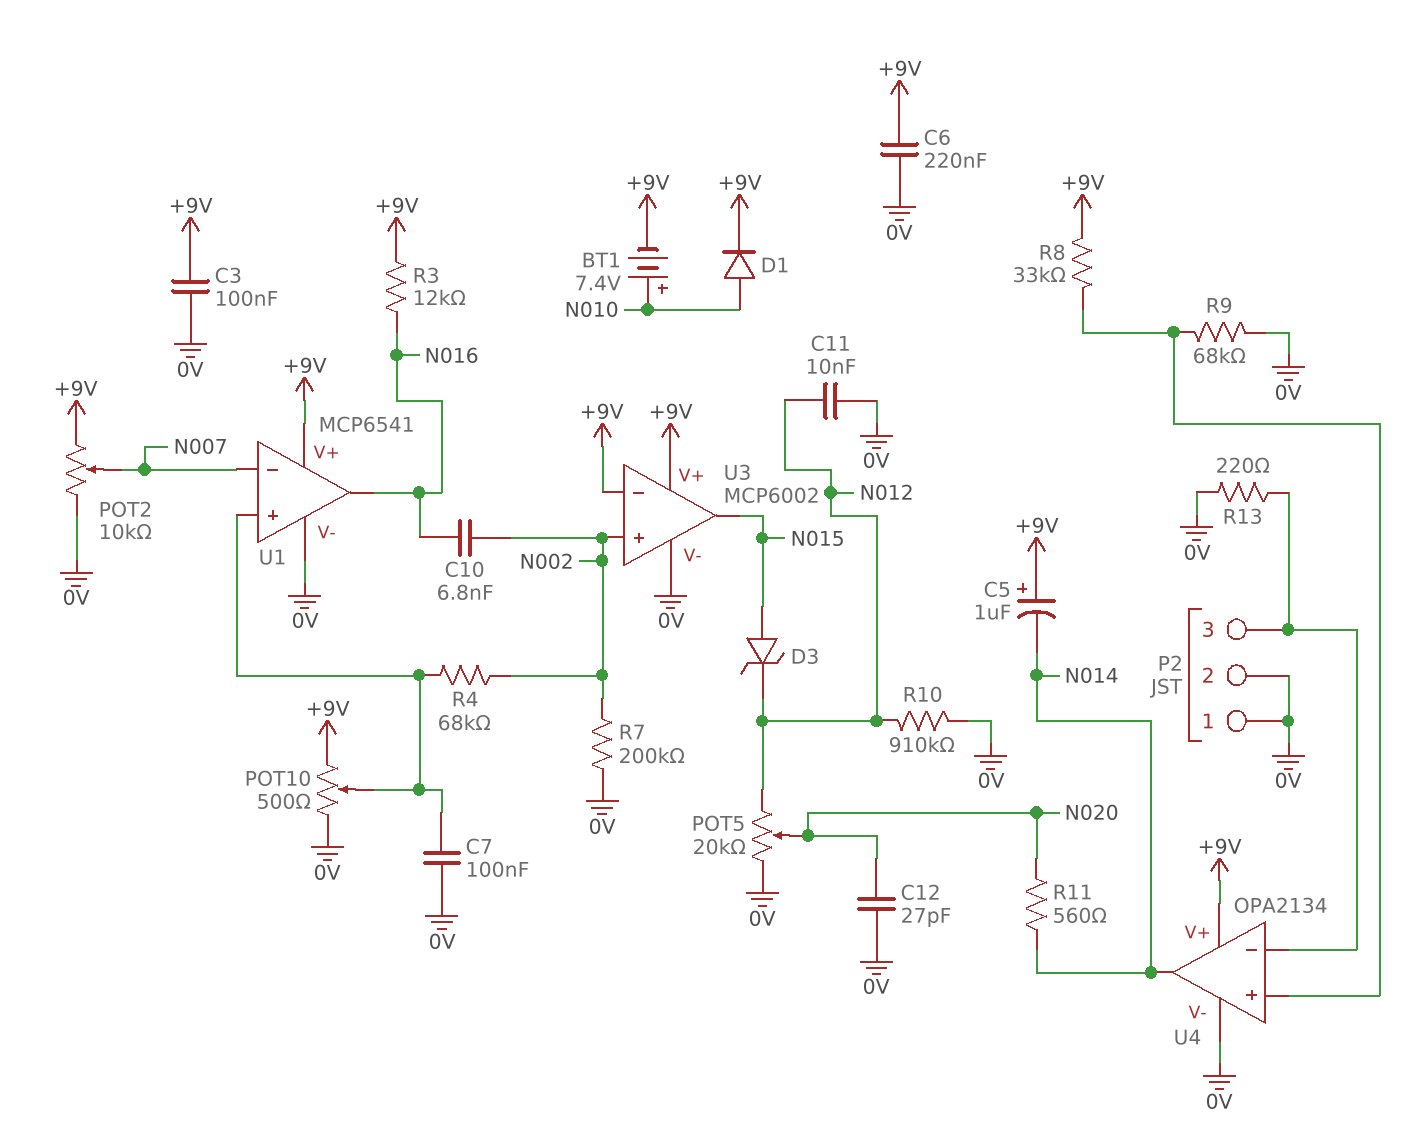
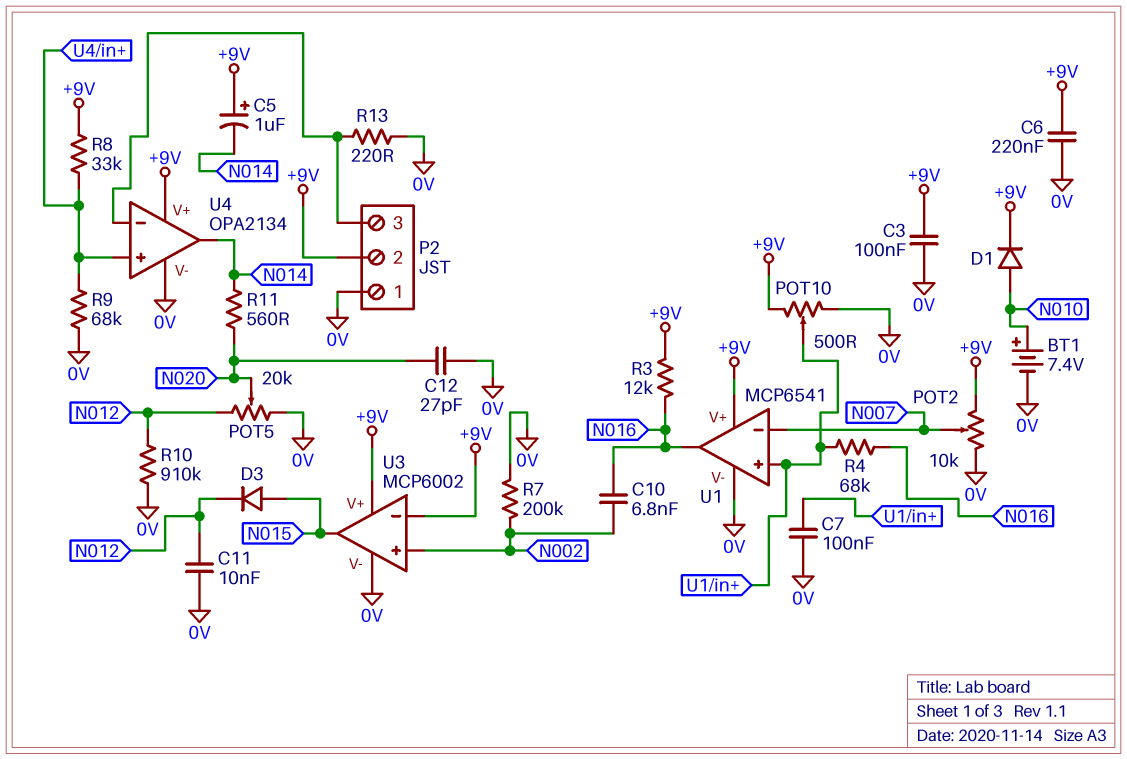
BT1: 7.4V (plus N010, minus +9V) -> 7.4V (plus N010, minus 0V)
D3: zener (A N015, K N012) -> diode (A N015, K N012)
P2 pin 2: 0V -> +9V
R4: 68k (N002, U1/in+) -> 68k (N016, U1/in+)

